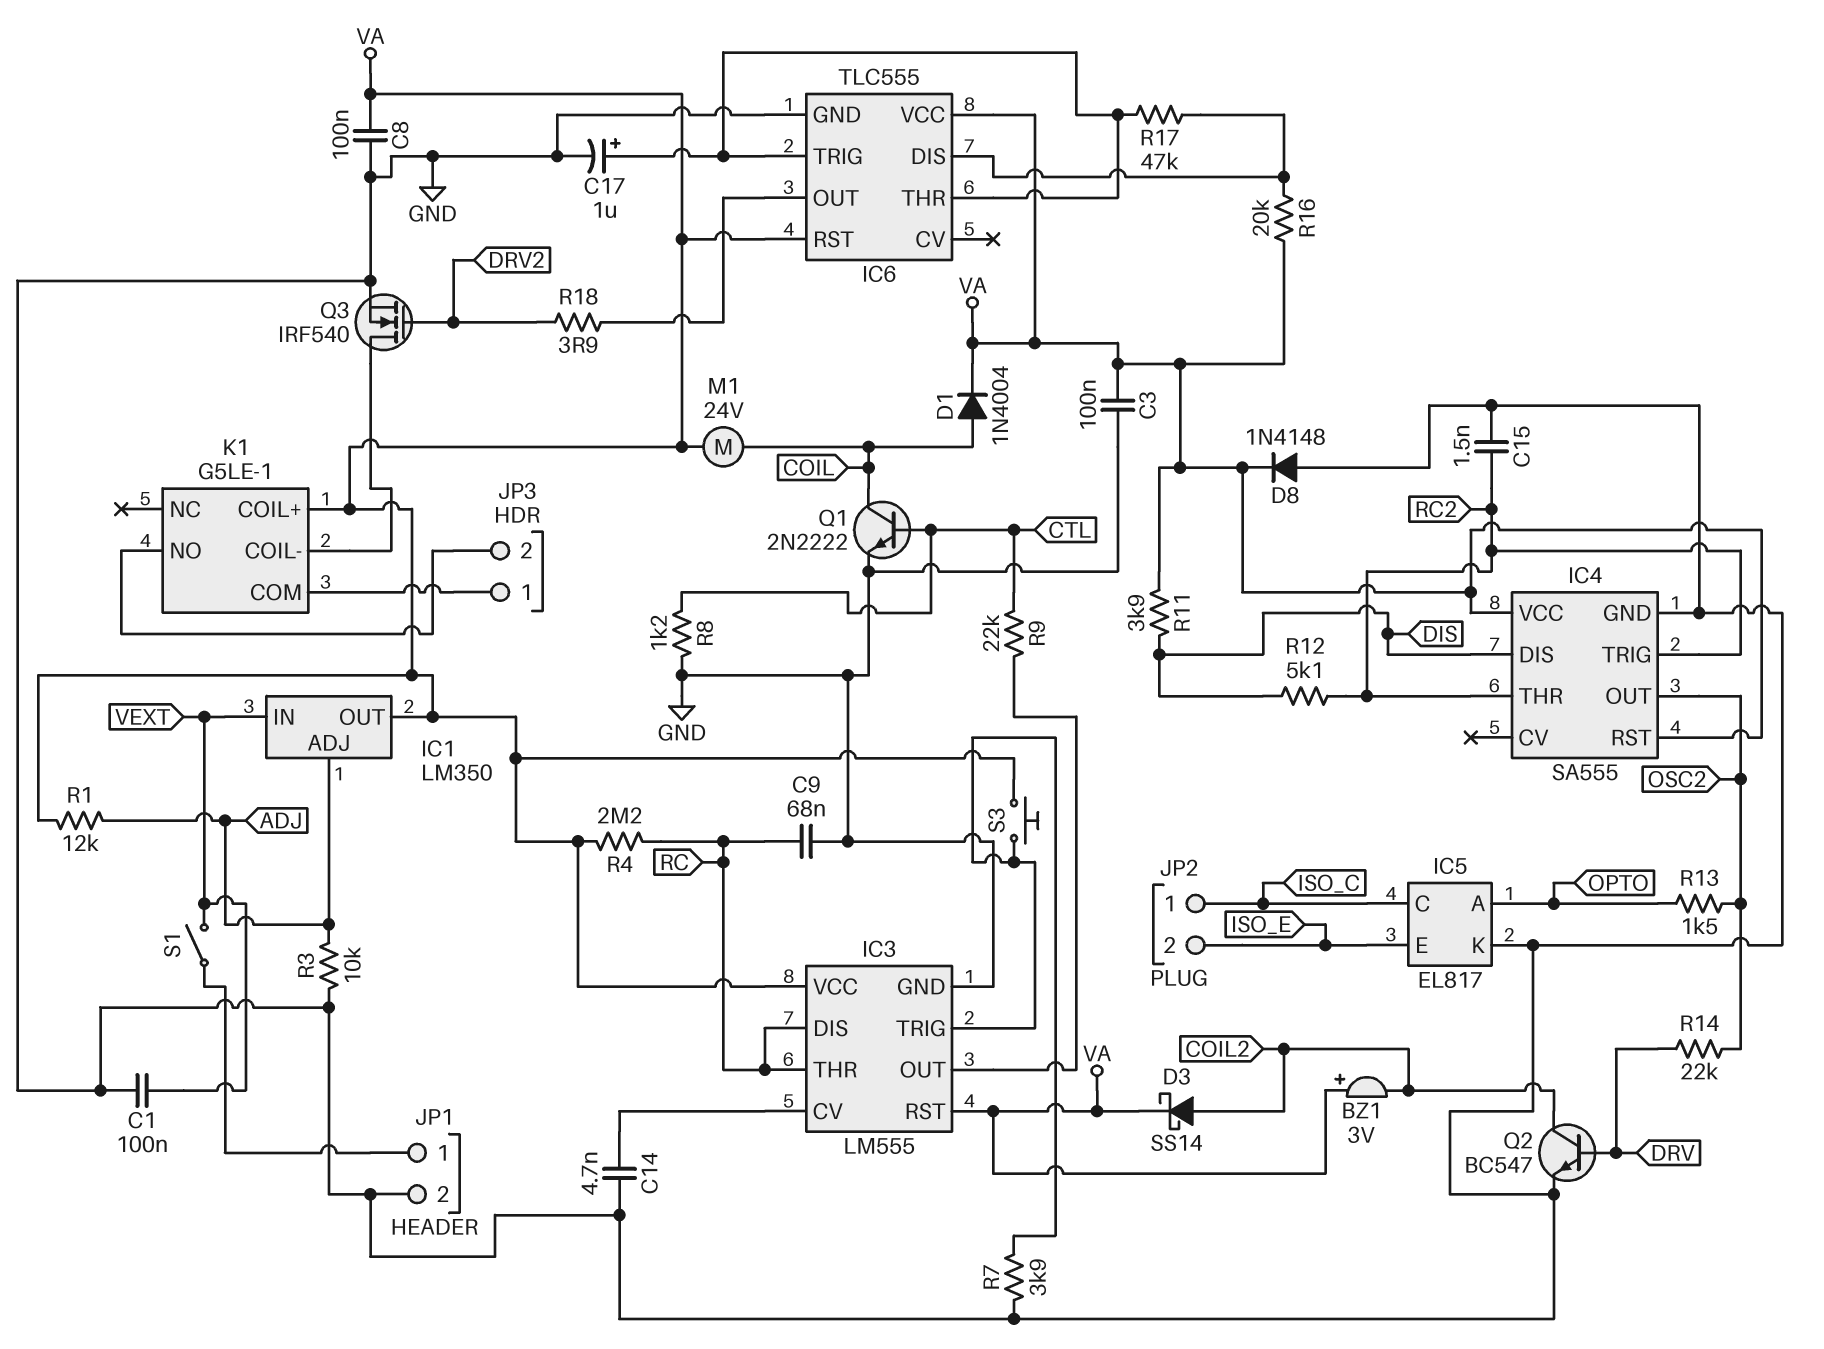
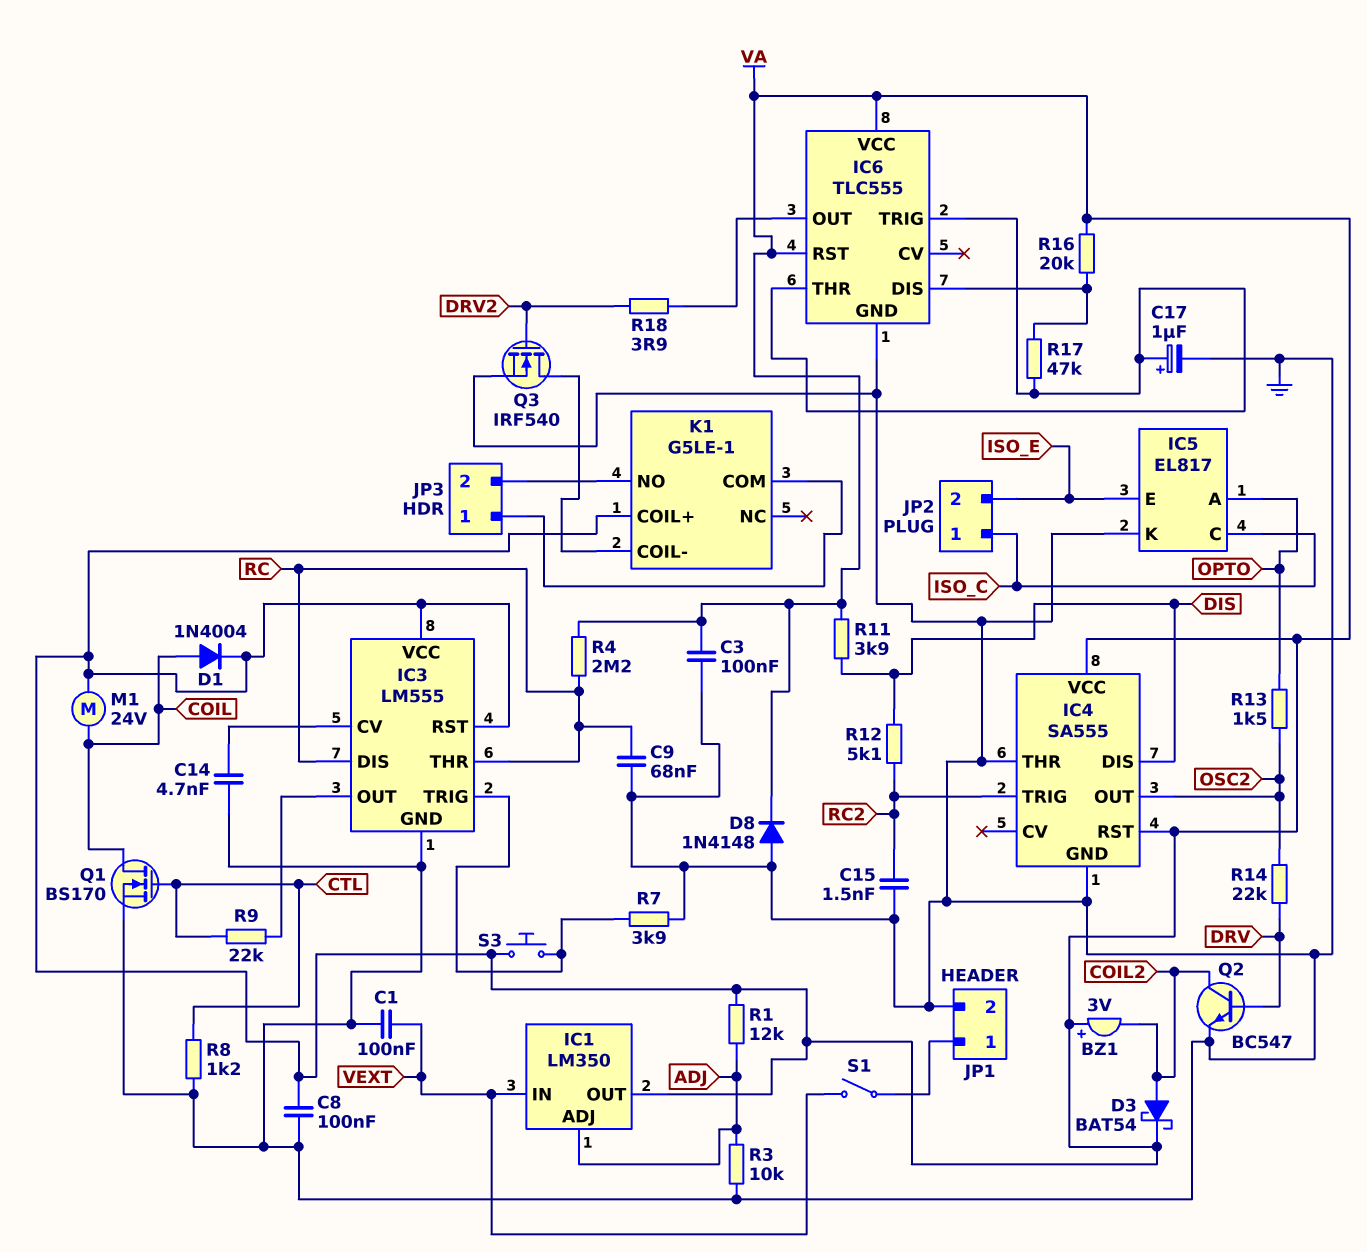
D3: schottky SS14 (A COIL2, K VA) -> schottky BAT54 (A COIL2, K VA)
IC4 pin THR: RC2 -> GND
Q1: NPN 2N2222 (B CTL, C COIL, E GND) -> NMOS BS170 (G CTL, D COIL, S GND)

